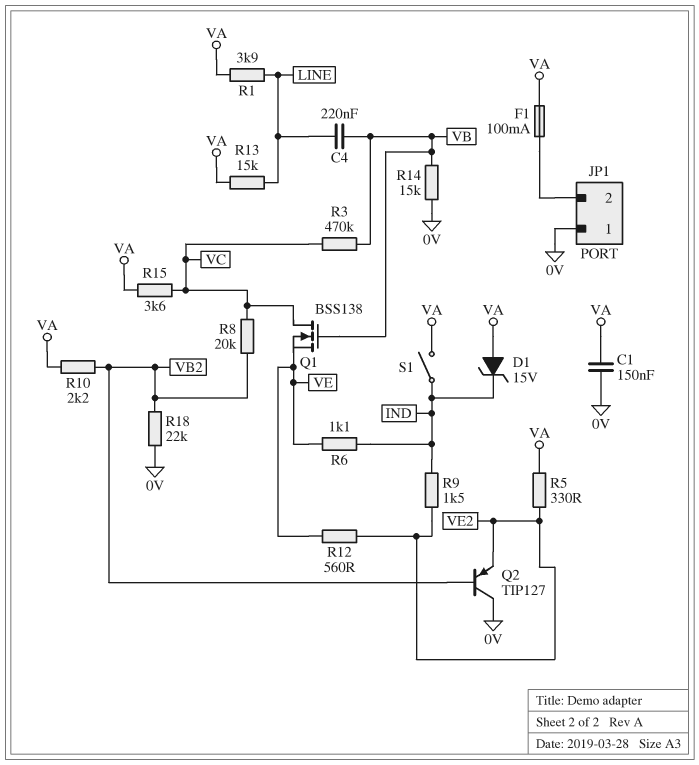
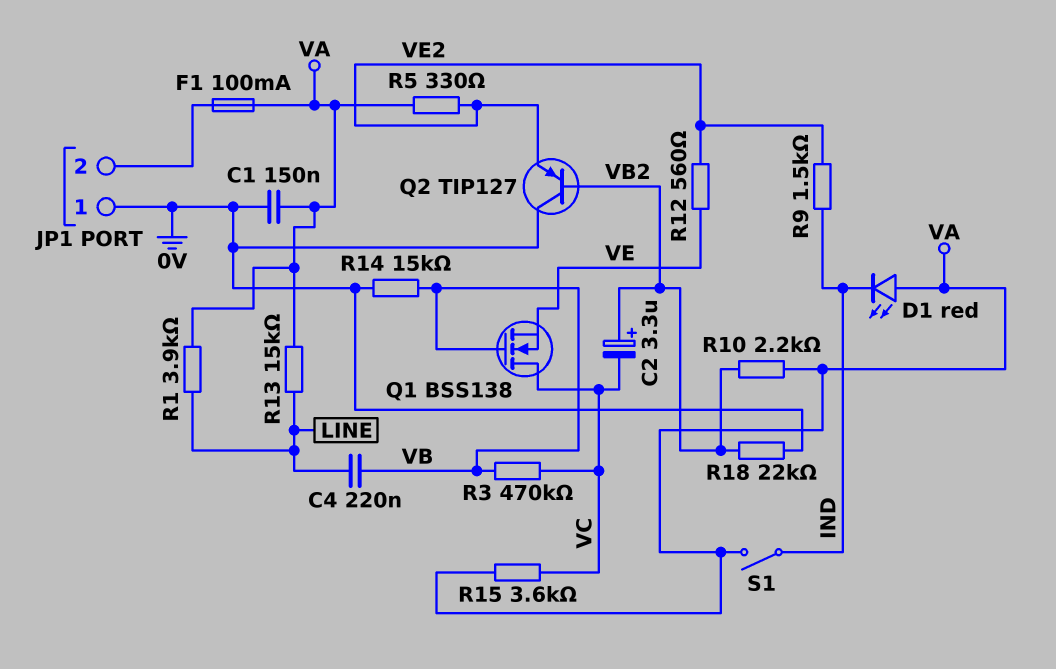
C2: none -> 3.3uF (plus VB2, minus VC)
D1: zener 15V (A VA, K IND) -> LED red (A VA, K IND)
R6: 1.1k (IND, VE) -> none
R8: 20k (VB2, VC) -> none

